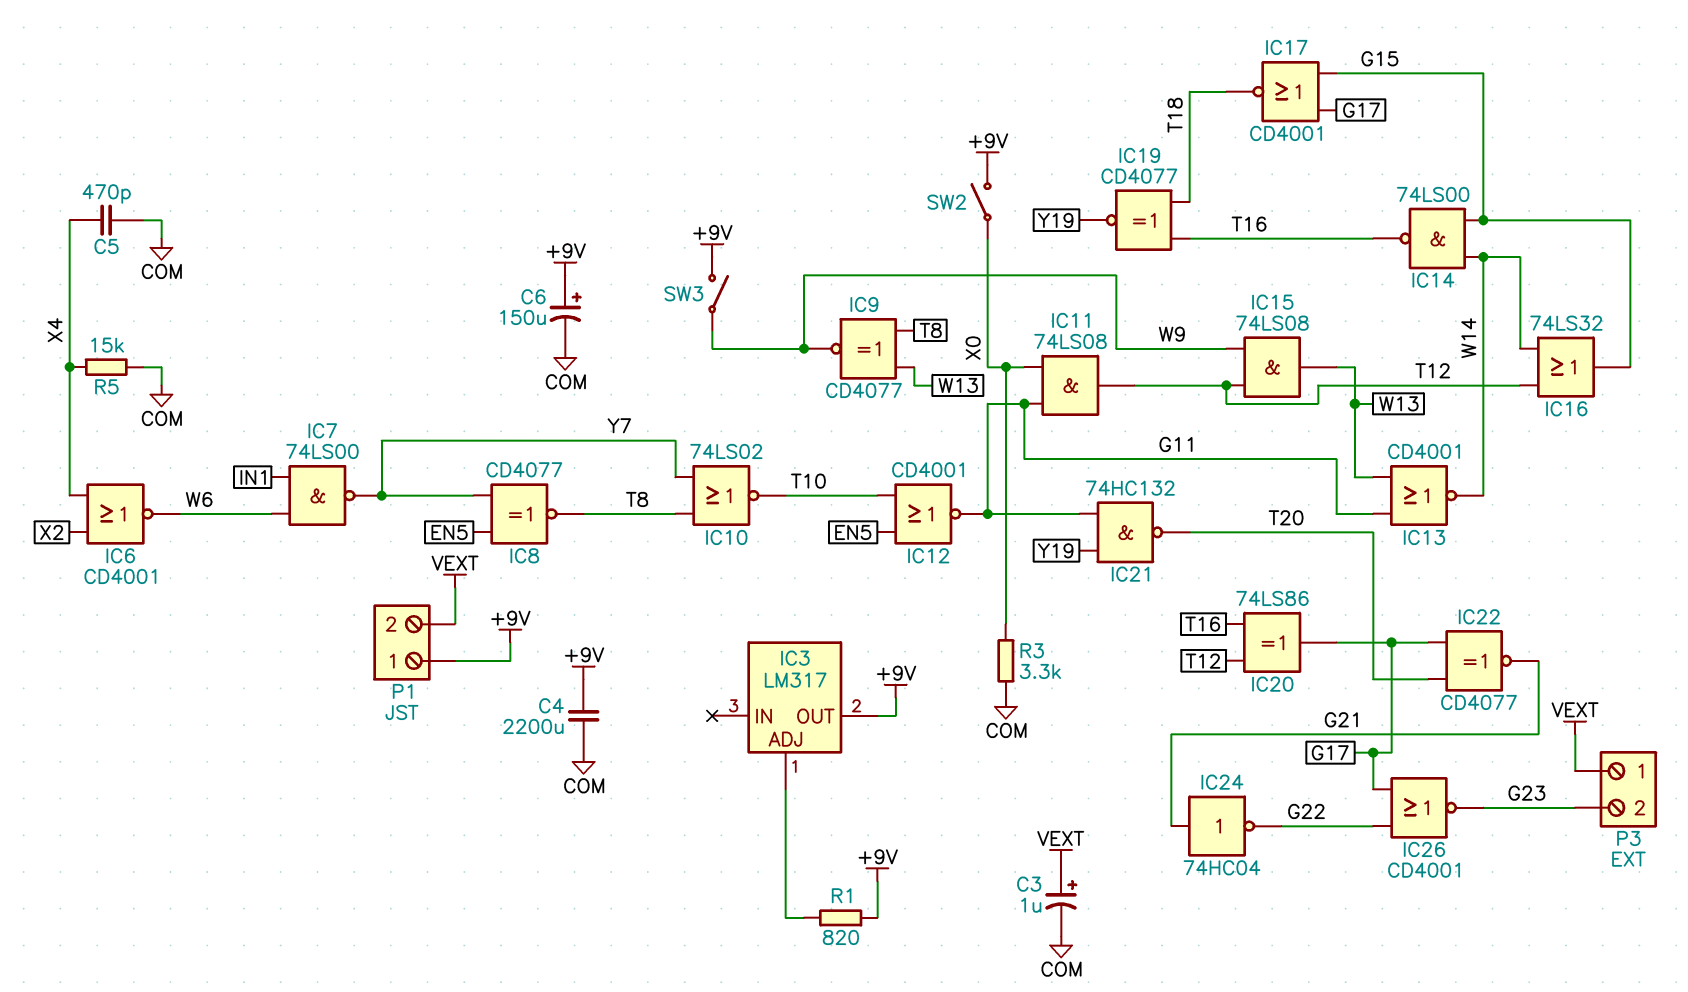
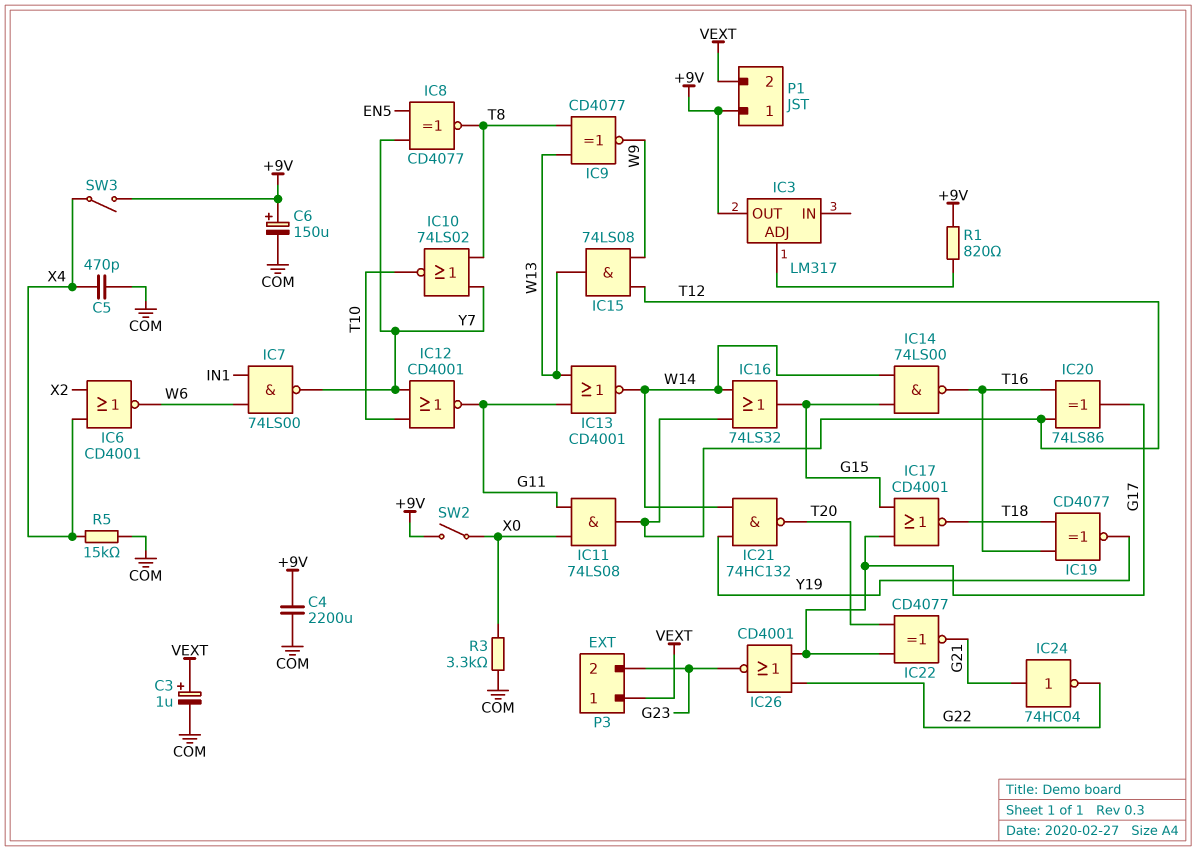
IC12: NOR CD4001 (in EN5, in T10, out G11) -> NOR CD4001 (in T10, in Y7, out G11)
IC21: NAND 74HC132 (in G11, in Y19, out T20) -> NAND 74HC132 (in W14, in Y19, out T20)
SW3: switch (+9V, W9) -> switch (+9V, X4)

